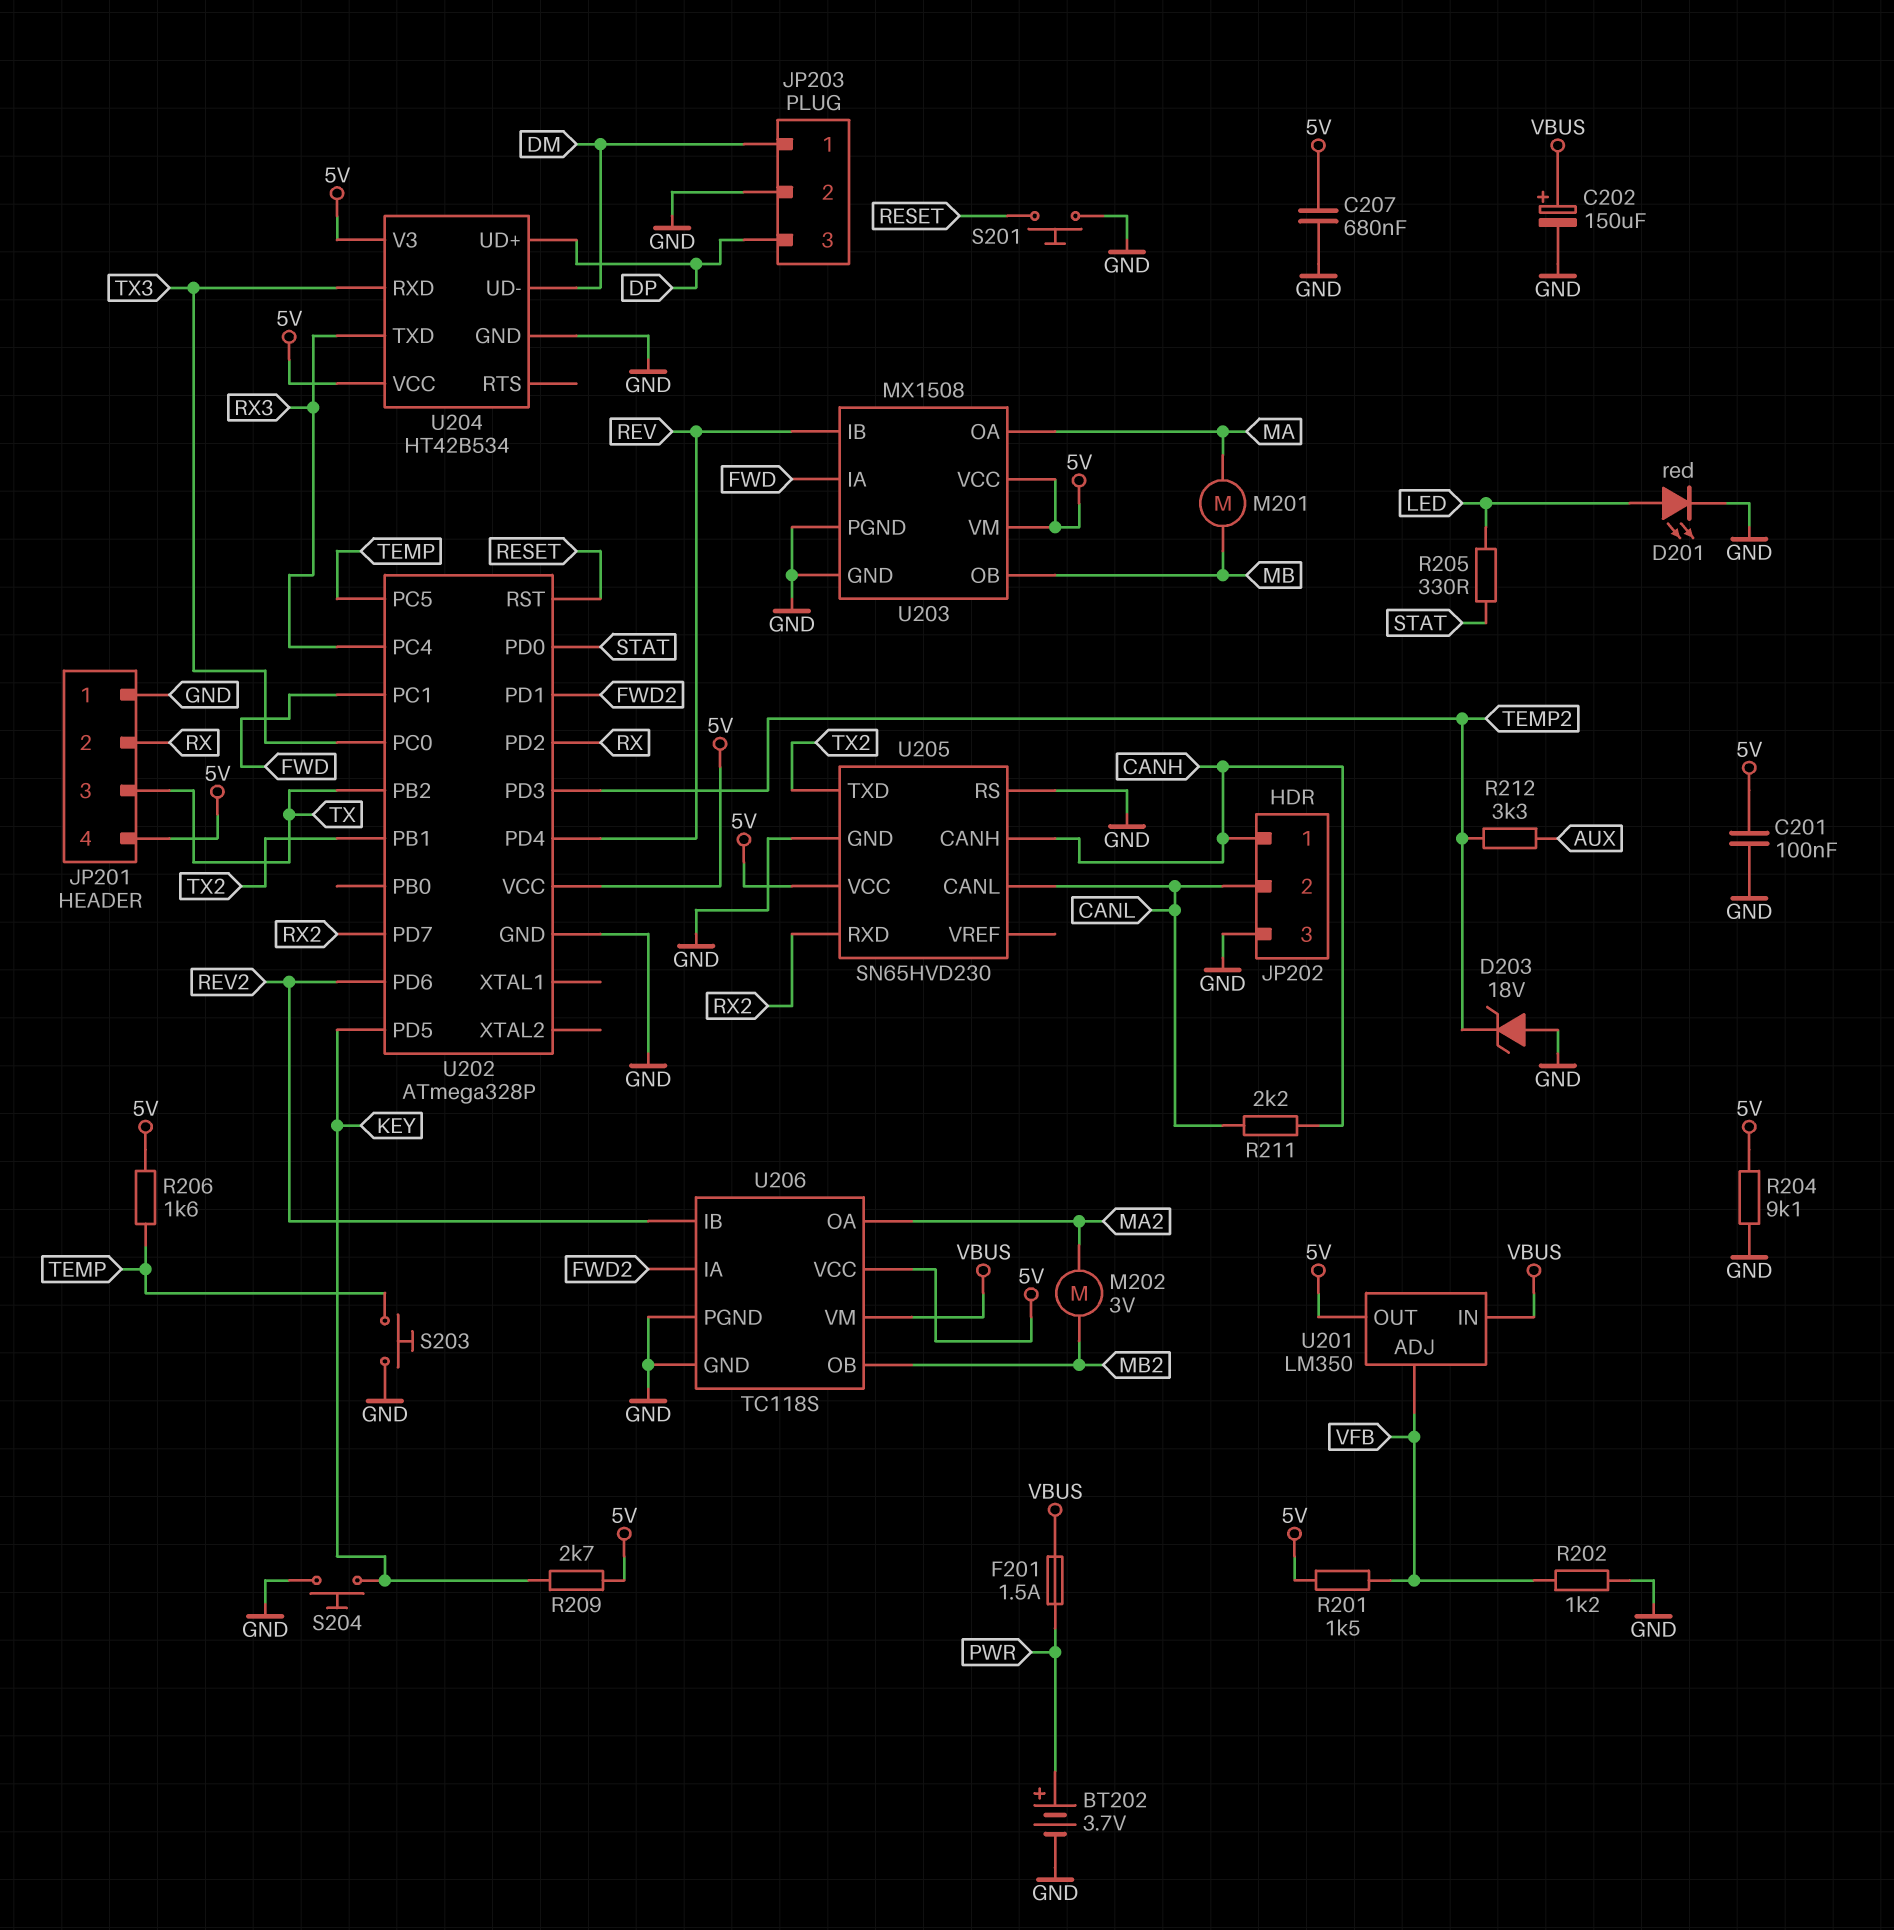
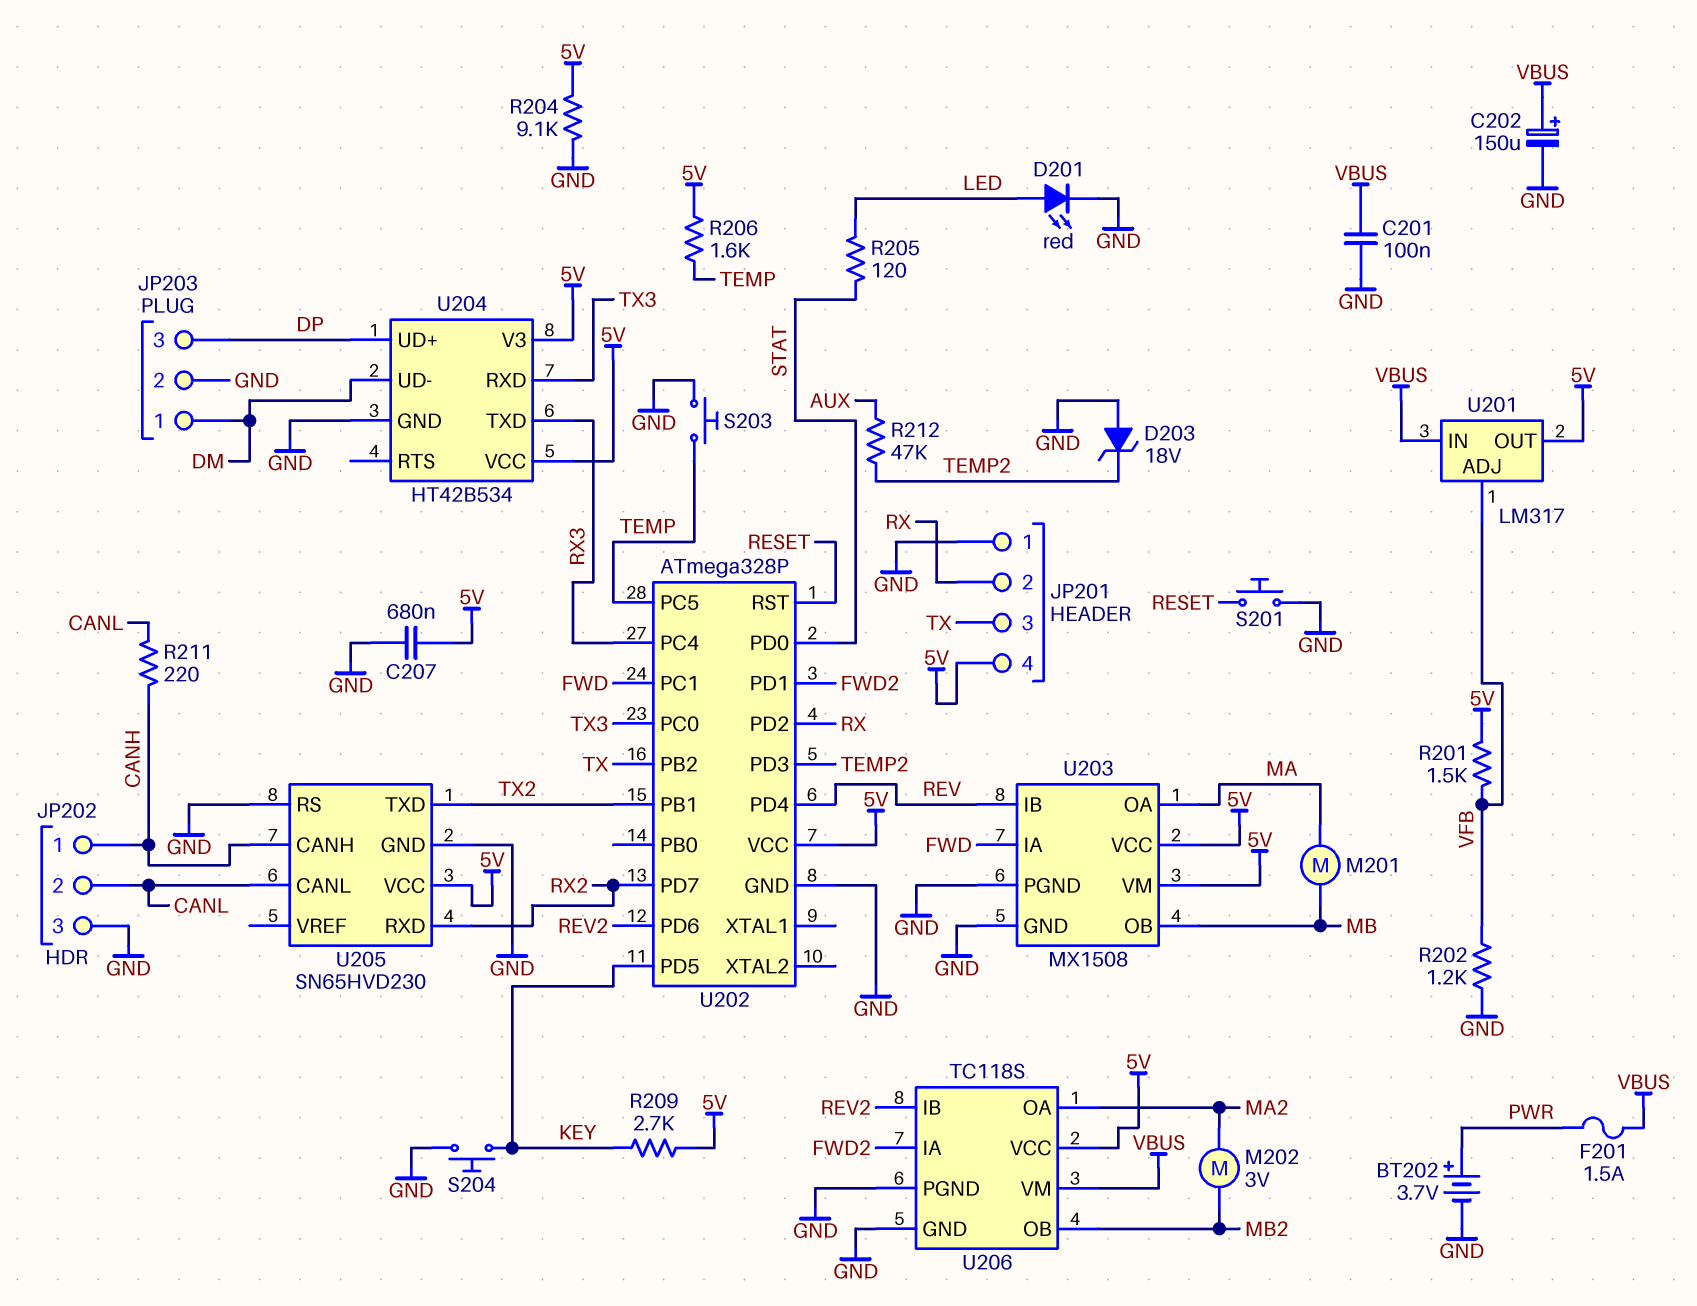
C201: 100nF (5V, GND) -> 100nF (GND, VBUS)
R205: 330 (LED, STAT) -> 120 (LED, STAT)
R211: 2.2k (CANH, CANL) -> 220 (CANH, CANL)
R212: 3.3k (AUX, TEMP2) -> 47k (AUX, TEMP2)
U201: LM350 -> LM317

